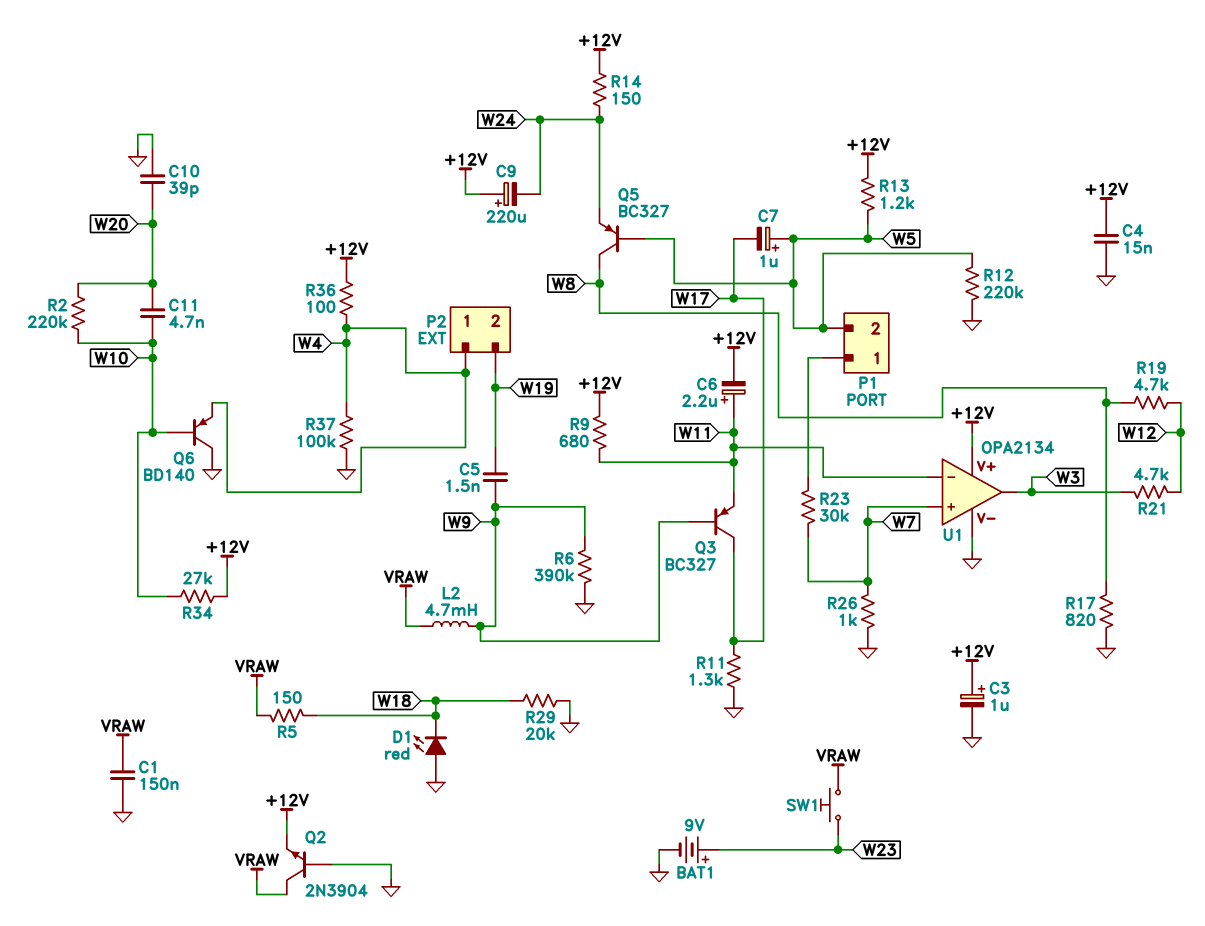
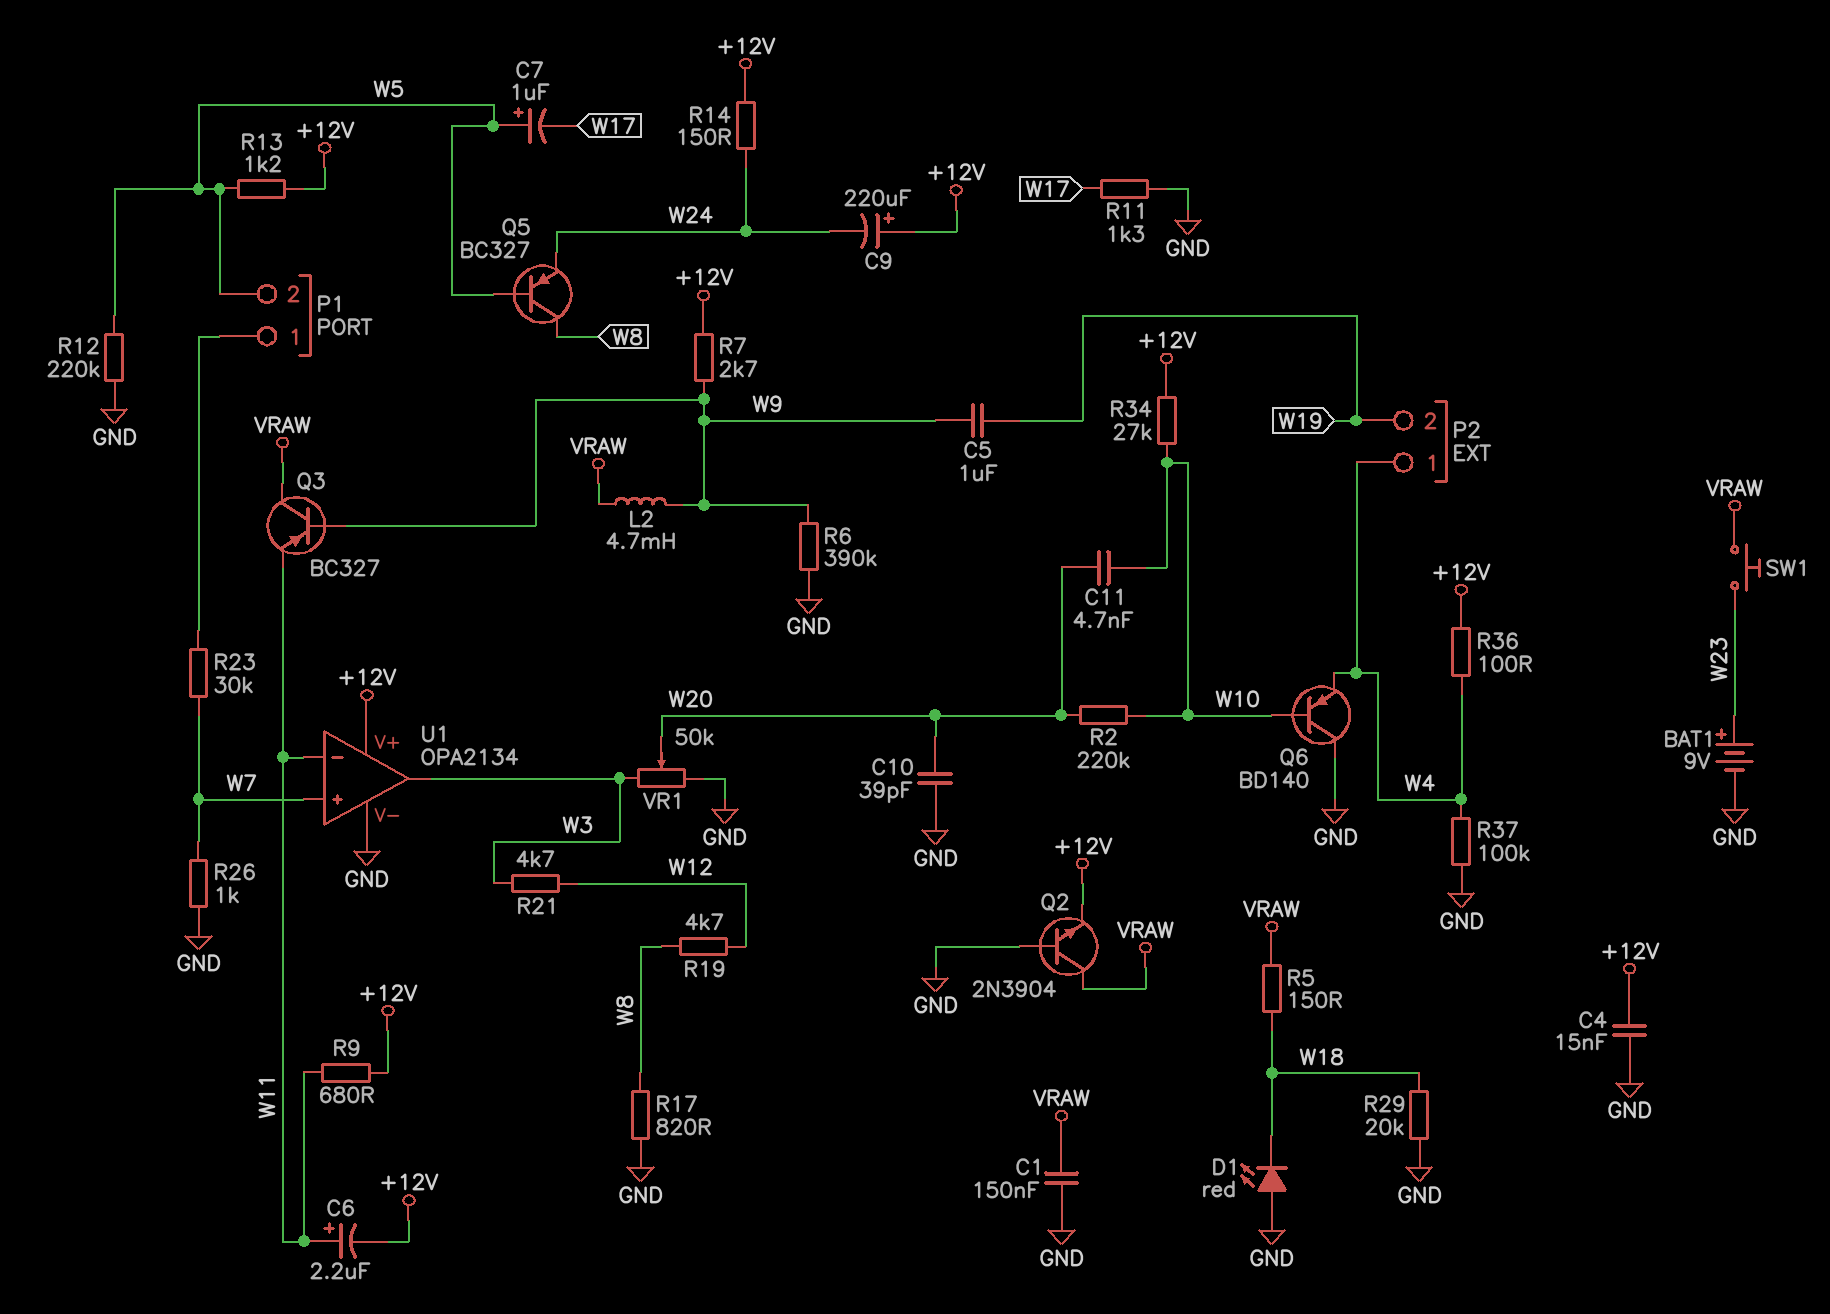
C3: 1uF (plus +12V, minus GND) -> none
C5: 1.5nF (W9, W19) -> 1uF (W9, W19)
Q3: PNP BC327 (B W9, C W17, E W11) -> PNP BC327 (B W9, C VRAW, E W11)
R7: none -> 2.7k (+12V, W9)
VR1: none -> 50k (GND, W3, wiper W20)

